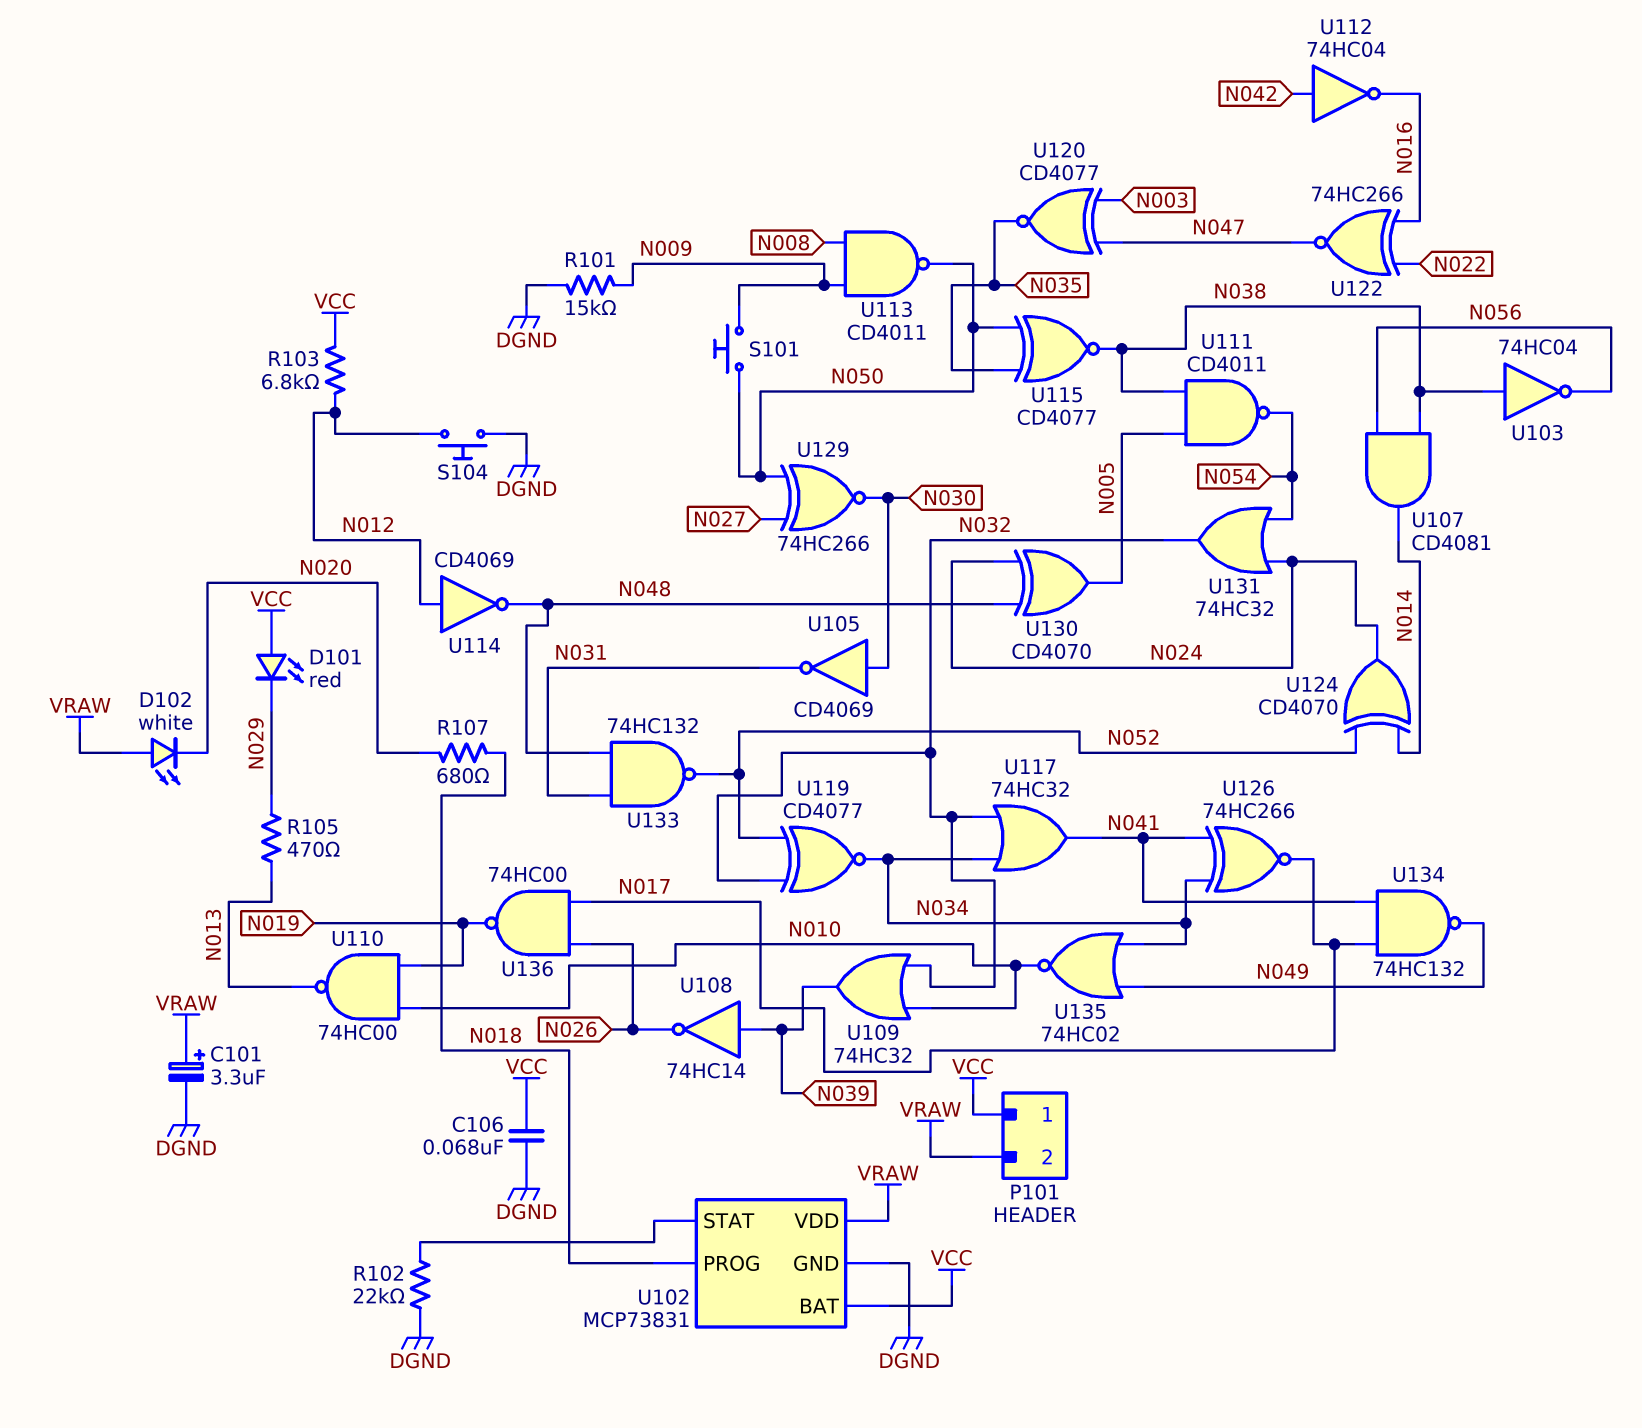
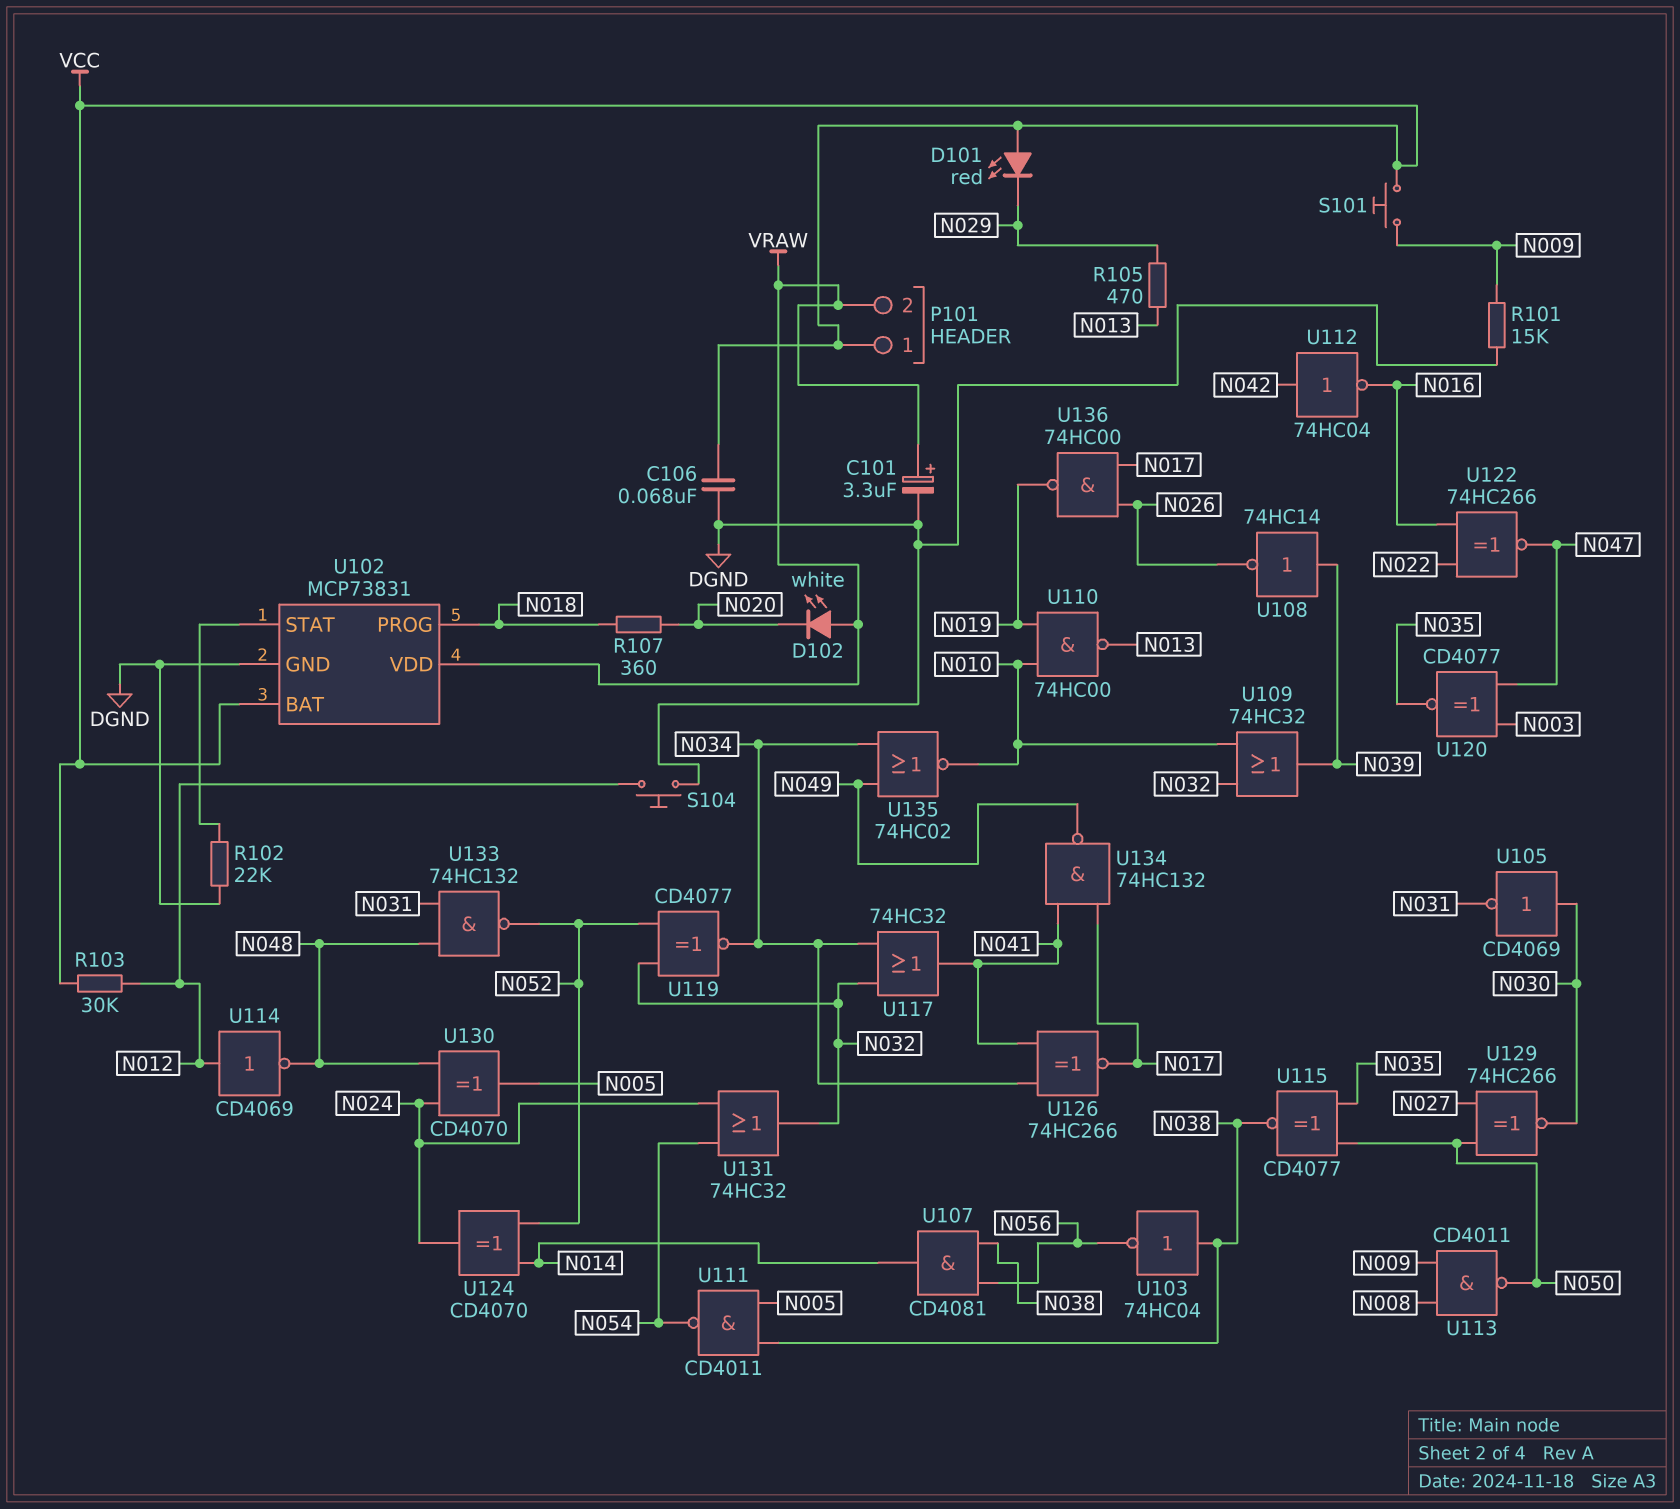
R103: 6.8k (N012, VCC) -> 30k (N012, VCC)
R107: 680 (N018, N020) -> 360 (N018, N020)
S101: button (N009, N050) -> button (N009, VCC)

